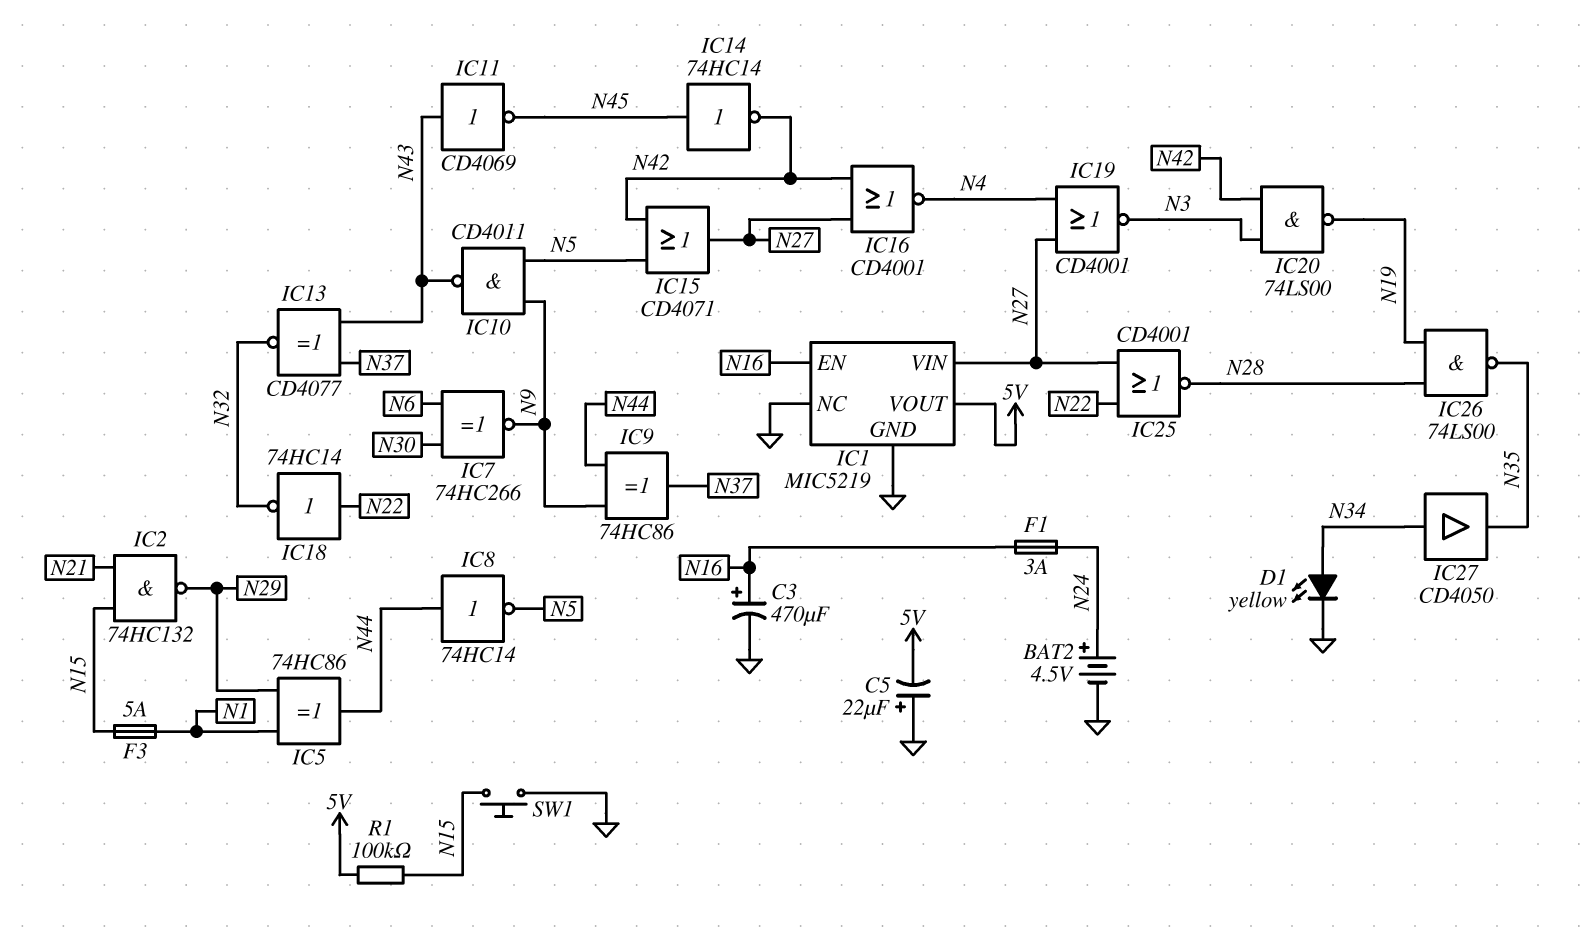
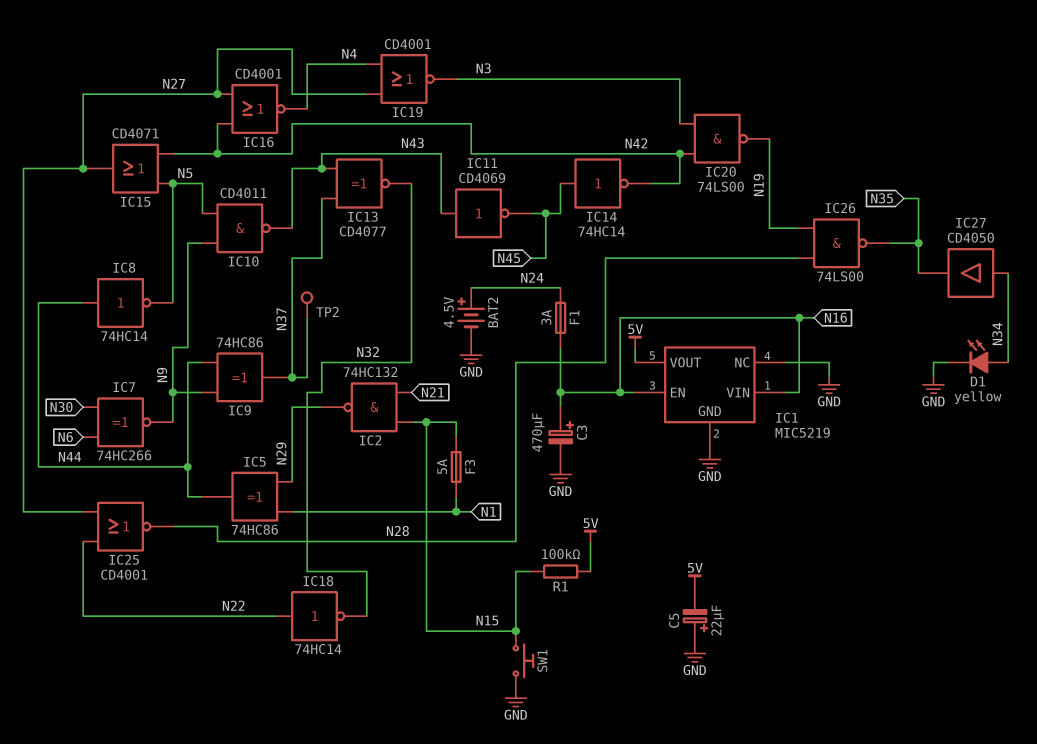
IC1 pin VIN: N27 -> N16
TP2: none -> test point (N37)

